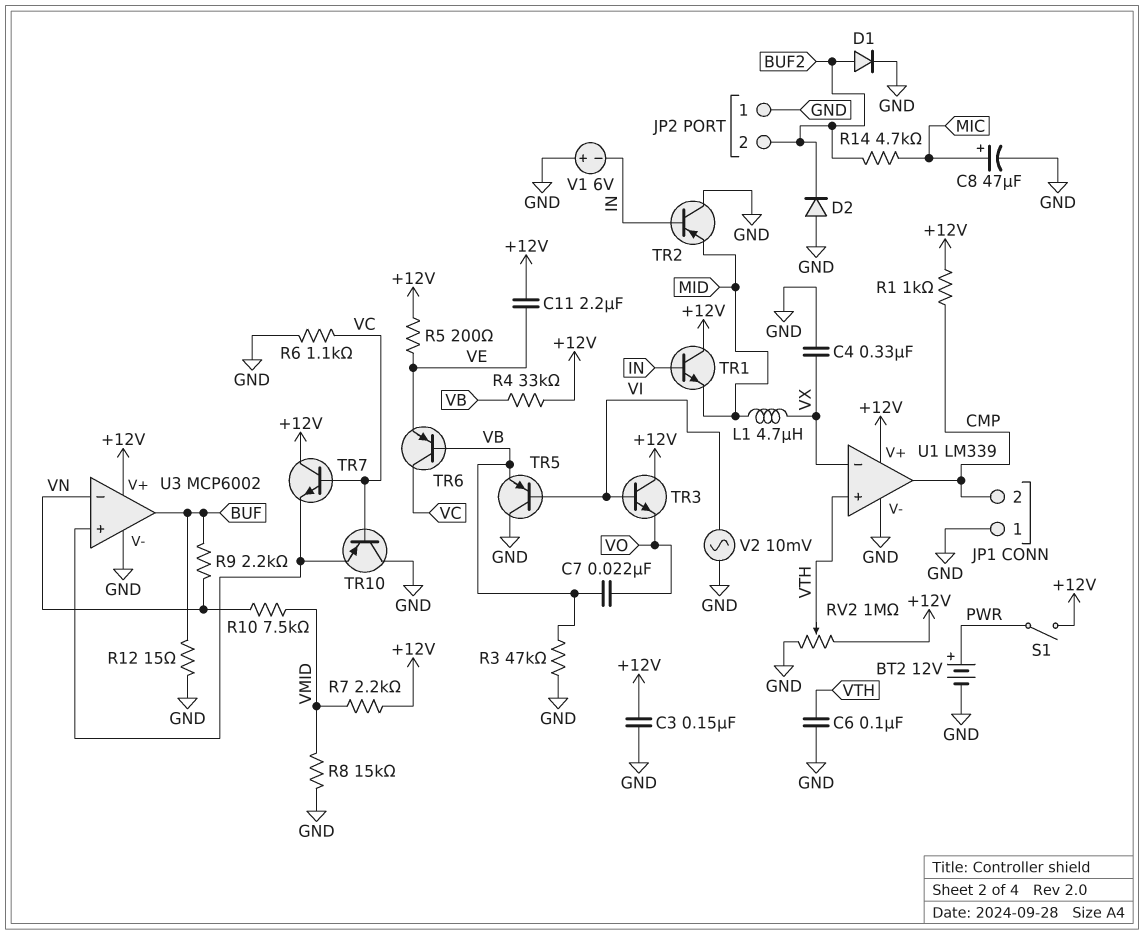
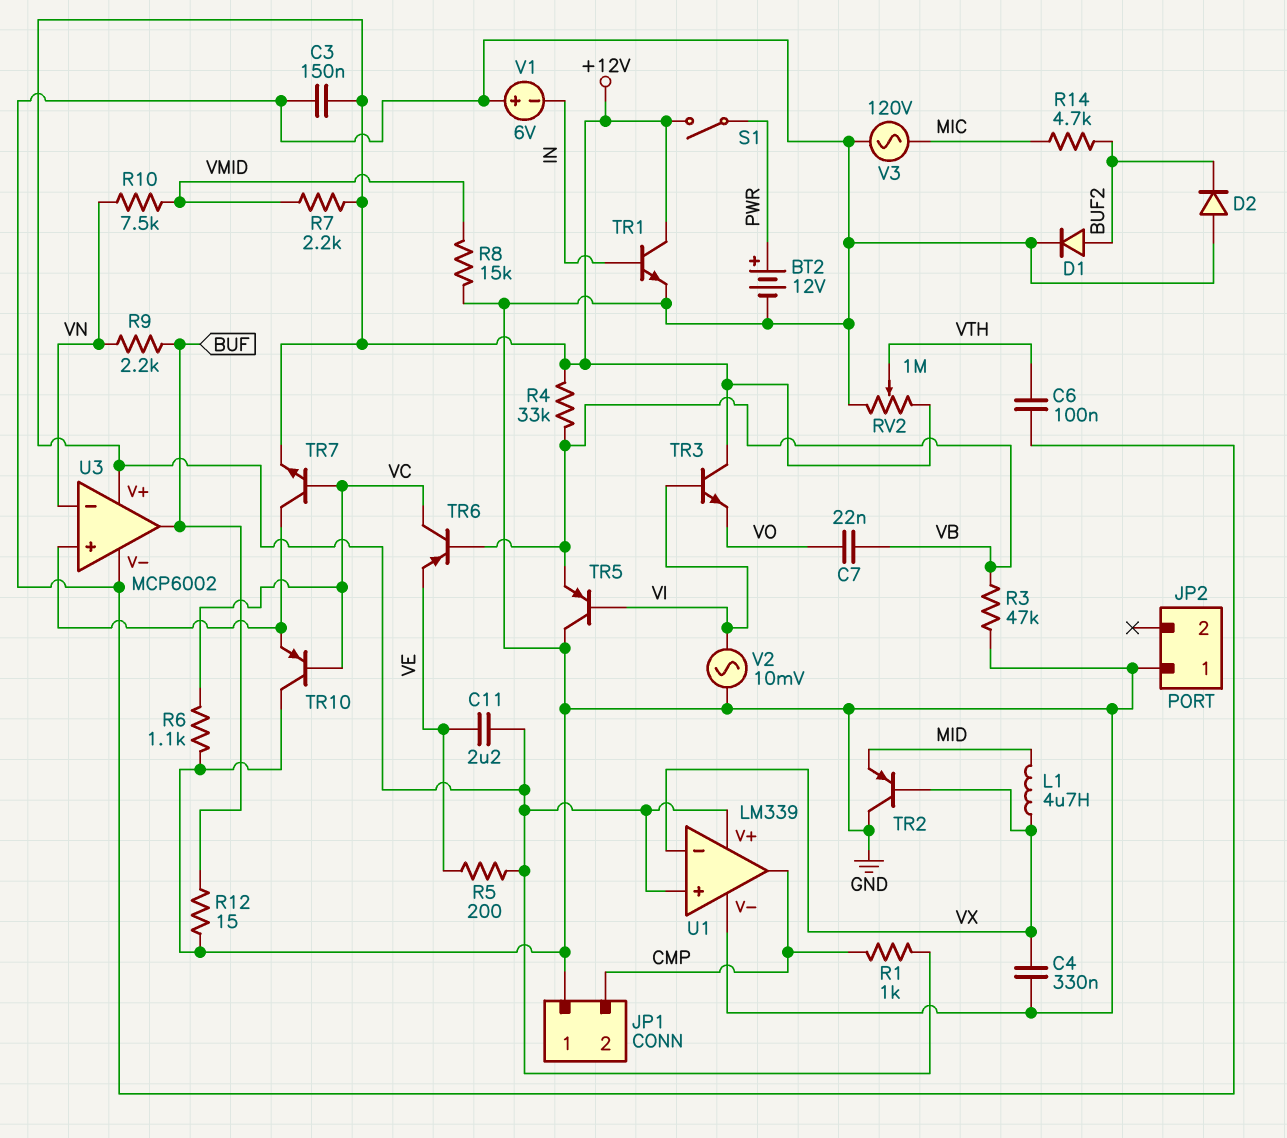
C8: 47uF (plus MIC, minus GND) -> none
JP2 pin 2: BUF2 -> none
TR1: NPN (B IN, C +12V, E MID) -> NPN (B IN, C +12V, E GND)
TR2: PNP (B IN, C GND, E MID) -> PNP (B VX, C GND, E MID)
TR7: NPN (B VC, C +12V, E U3/in+) -> NPN (B VC, C U3/in+, E +12V)
U1 pin in+: VTH -> +12V
V3: none -> AC 120V (GND, MIC)

